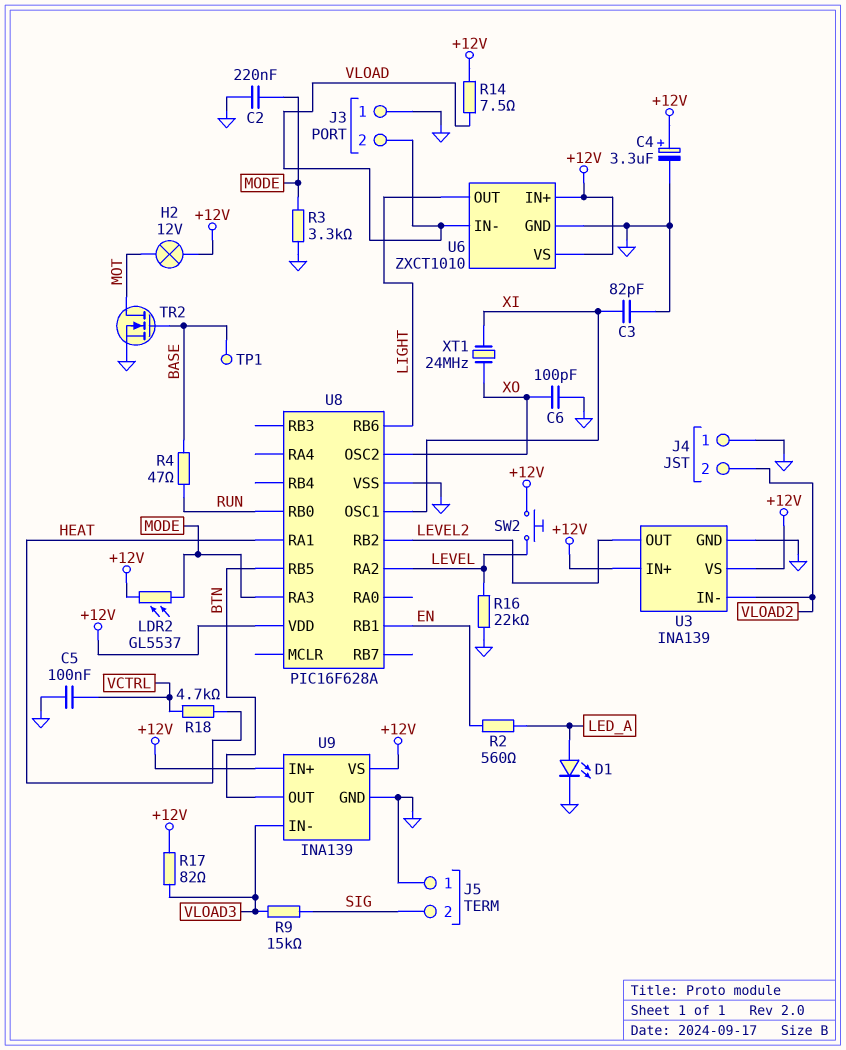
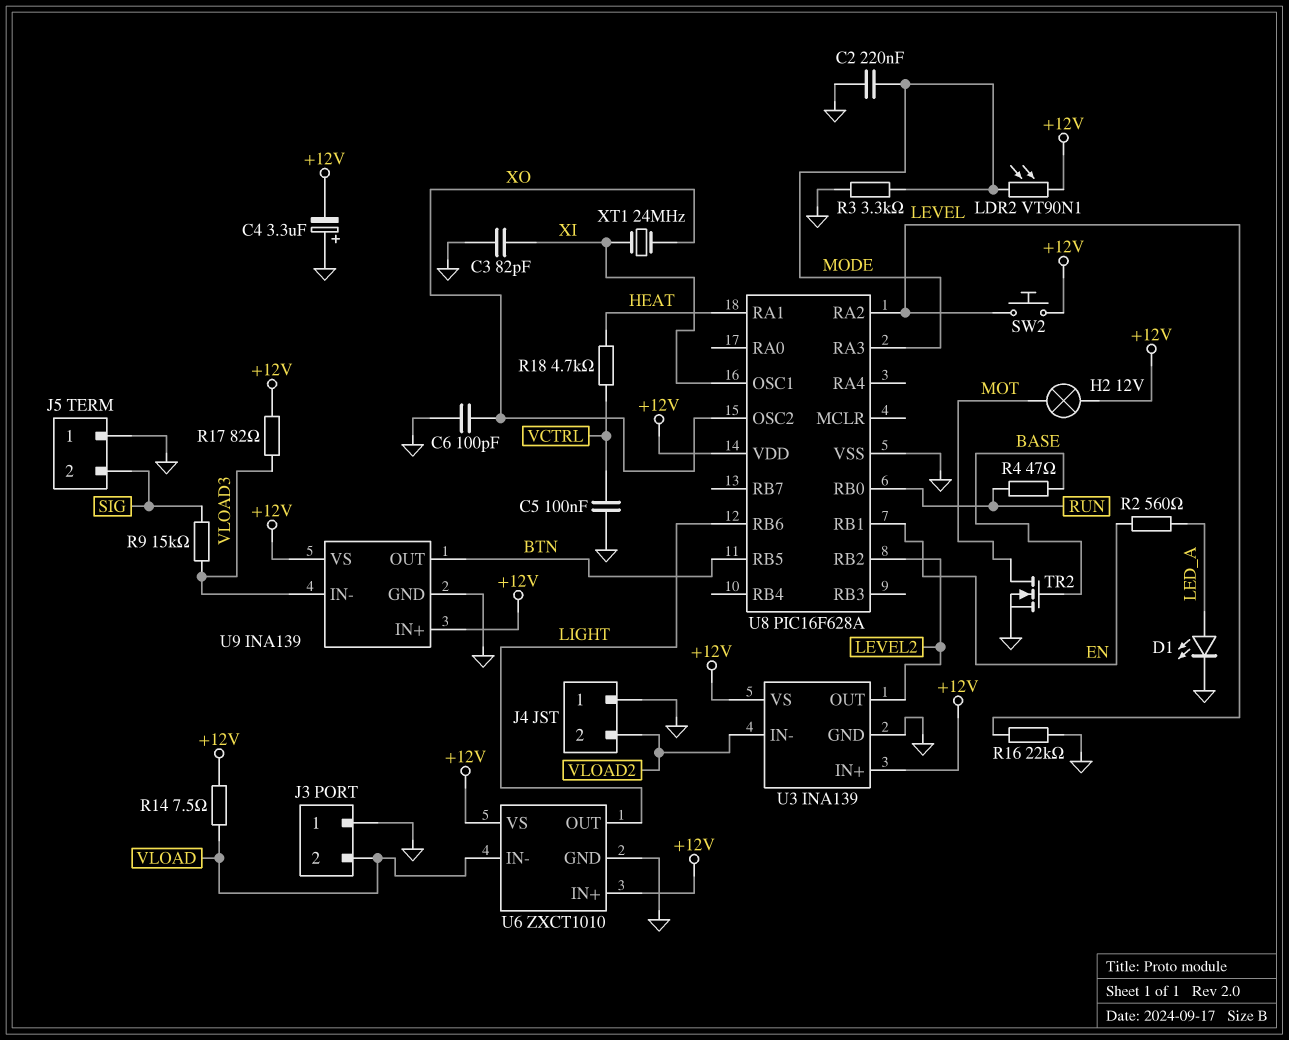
C4: 3.3uF (plus +12V, minus GND) -> 3.3uF (plus GND, minus +12V)
LDR2: GL5537 (+12V, MODE) -> VT90N1 (+12V, MODE)
TP1: test point (BASE) -> none

